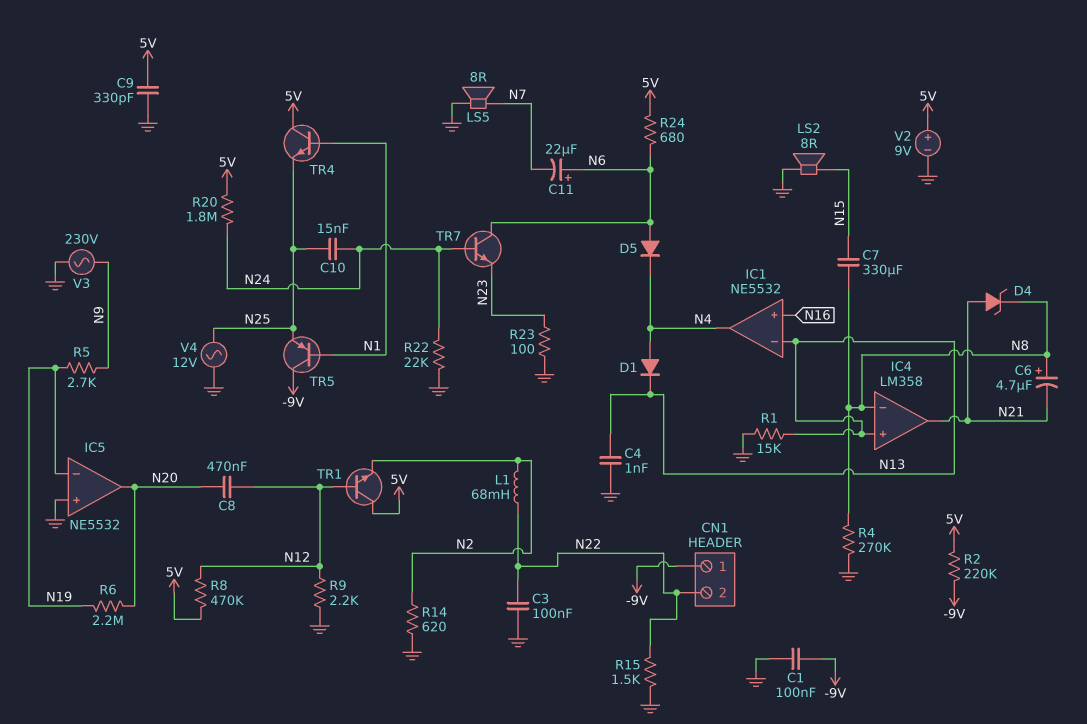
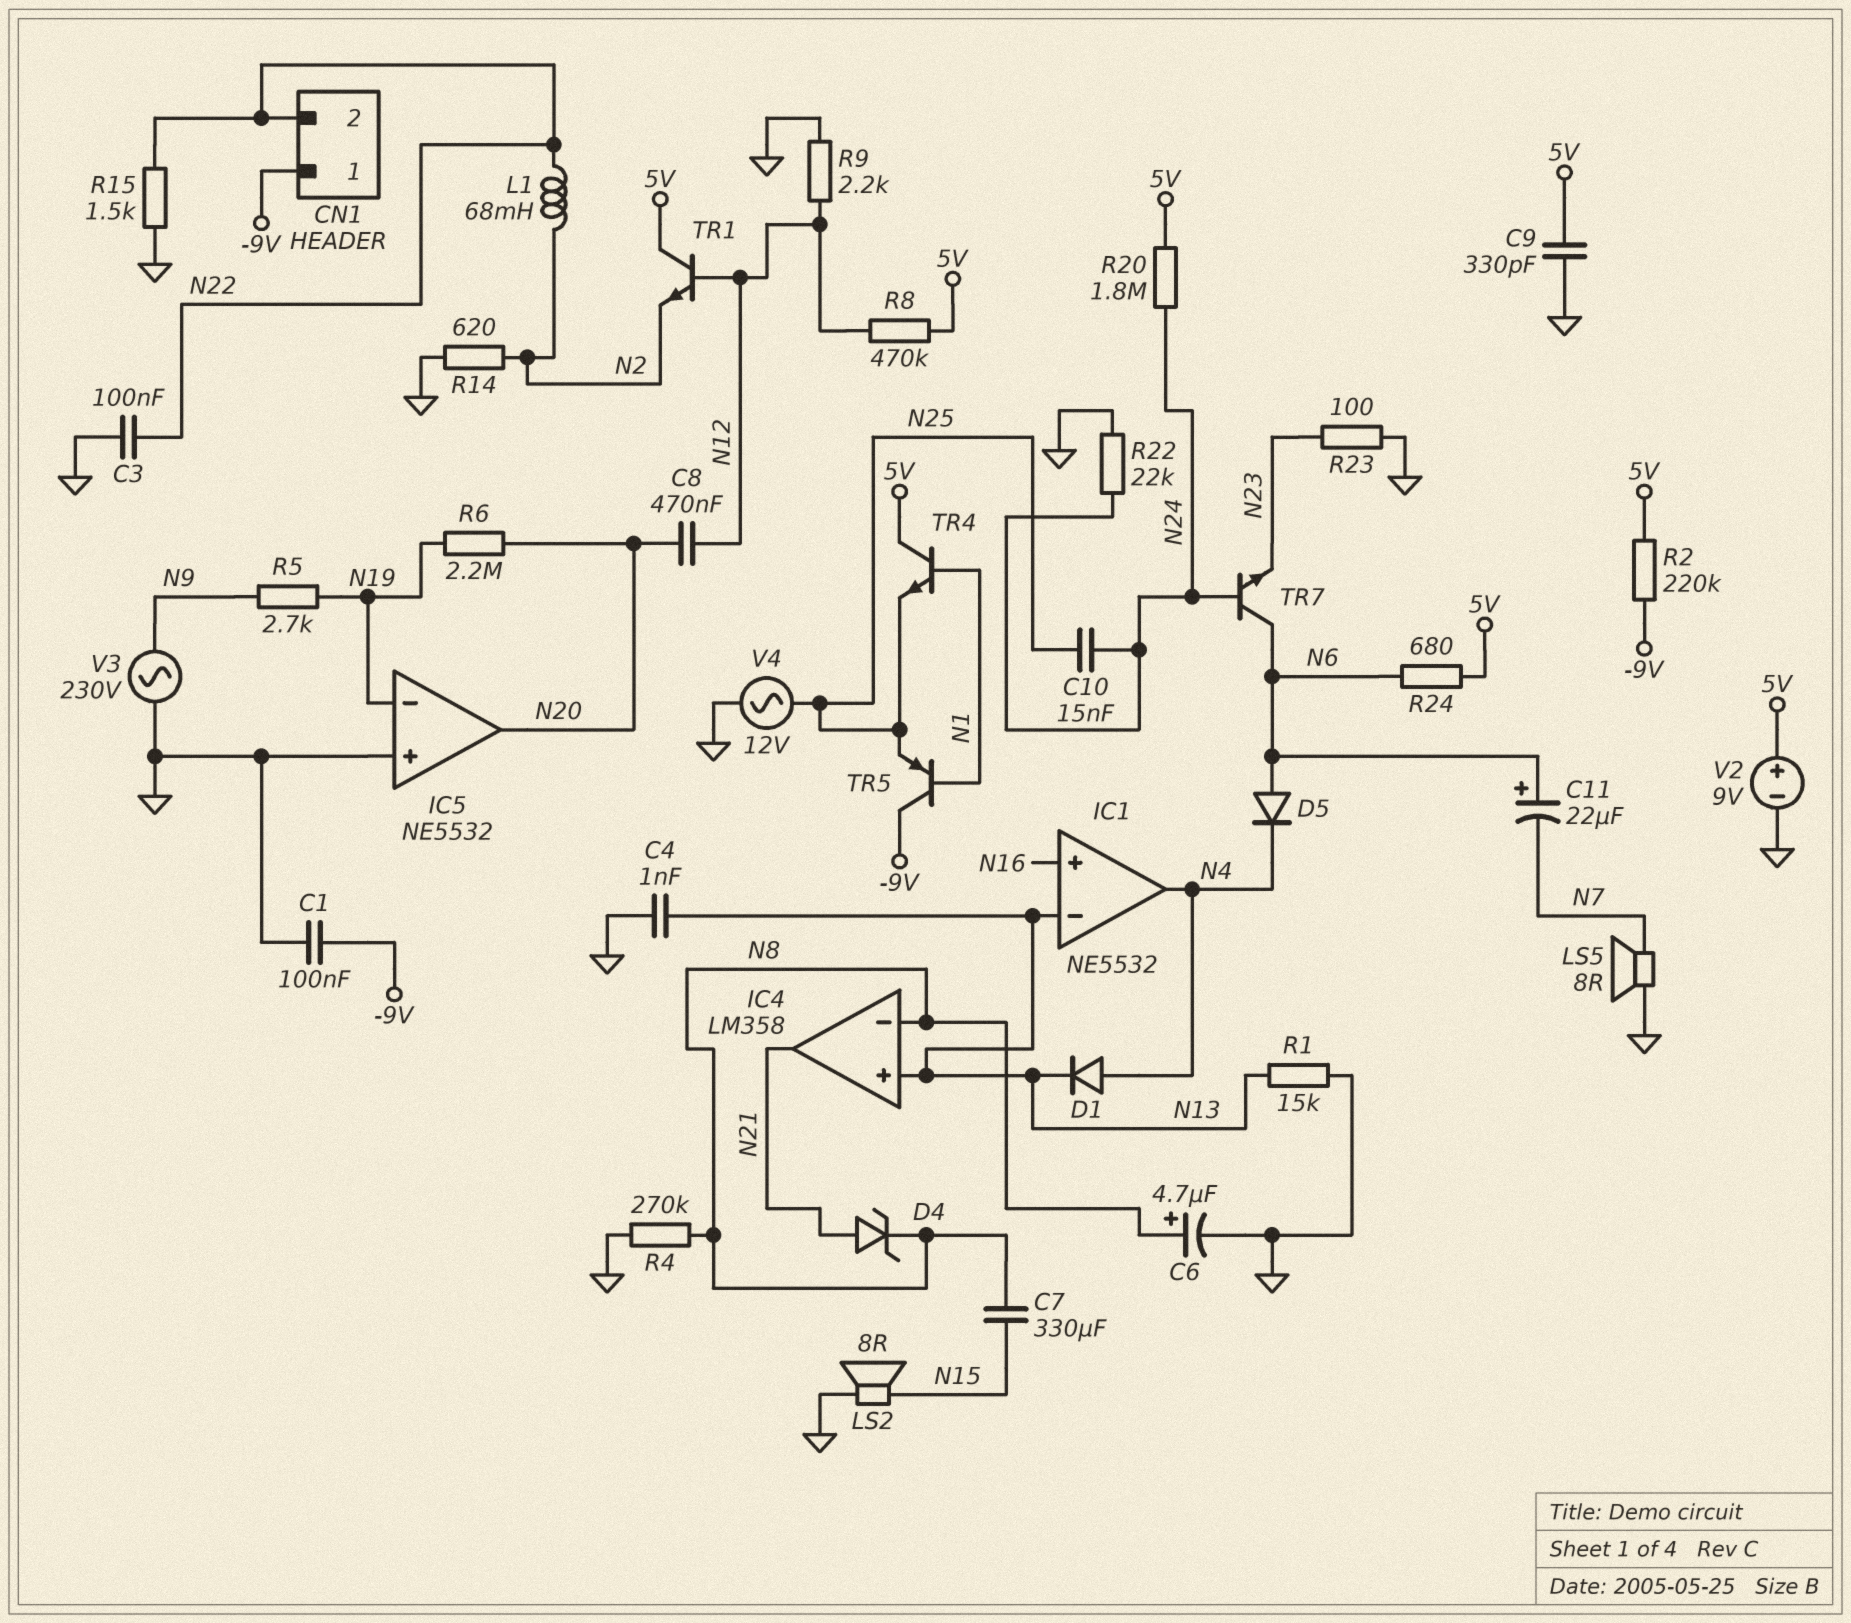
C6: 4.7uF (plus N8, minus N21) -> 4.7uF (plus N8, minus GND)

